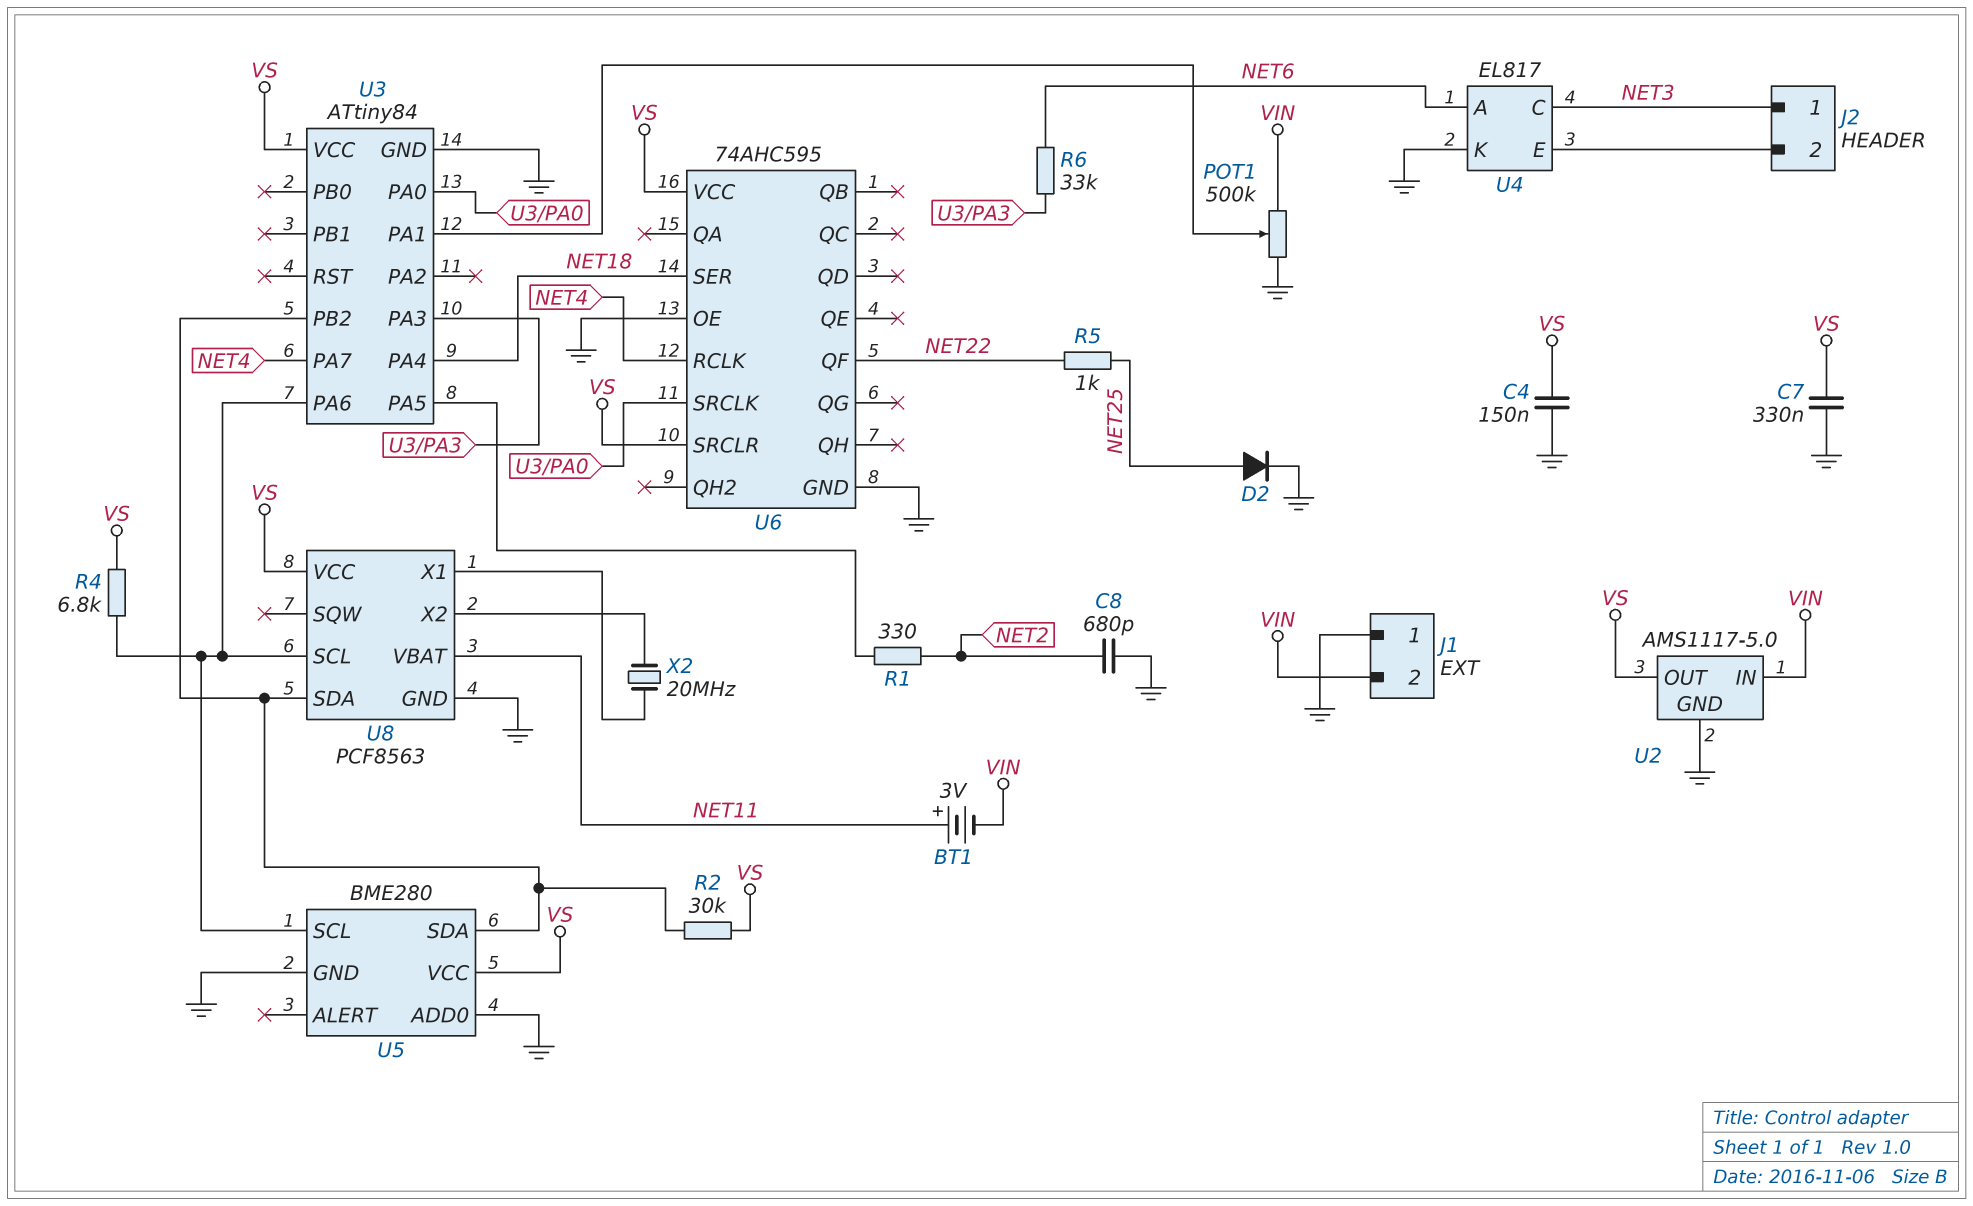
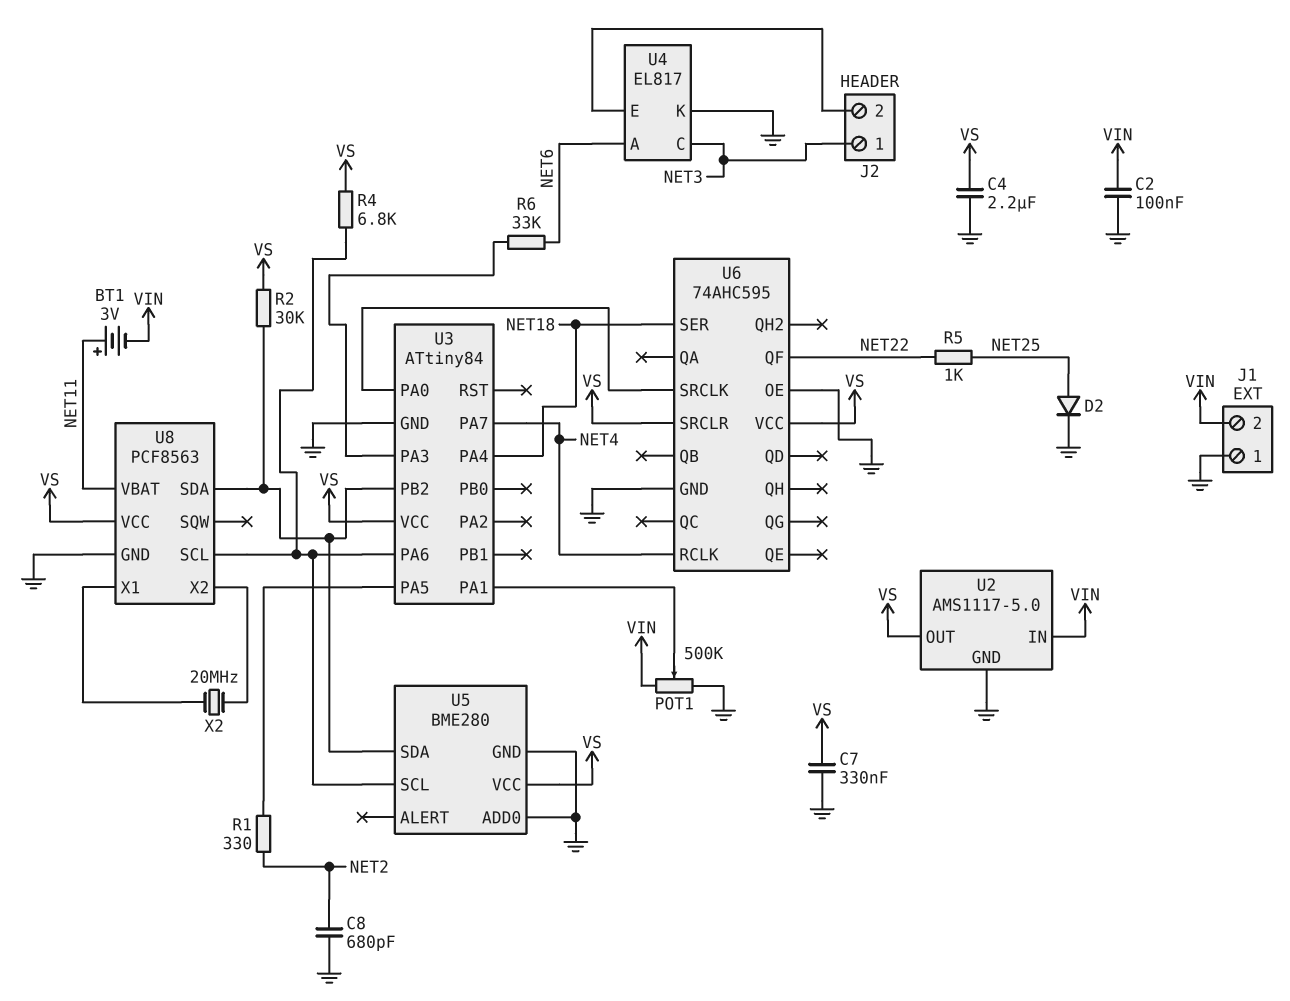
C2: none -> 100nF (GND, VIN)
C4: 150nF (GND, VS) -> 2.2uF (GND, VS)

